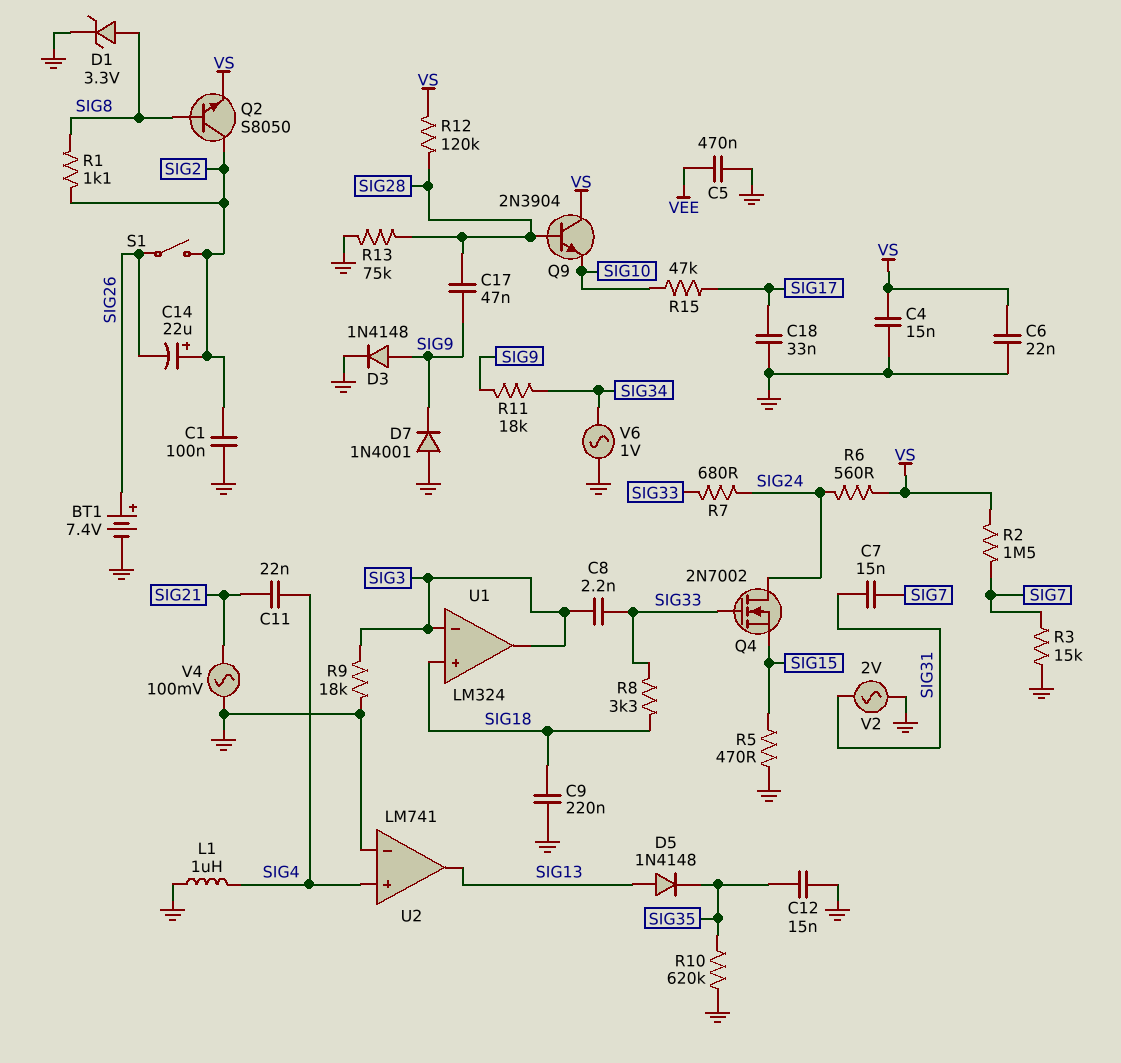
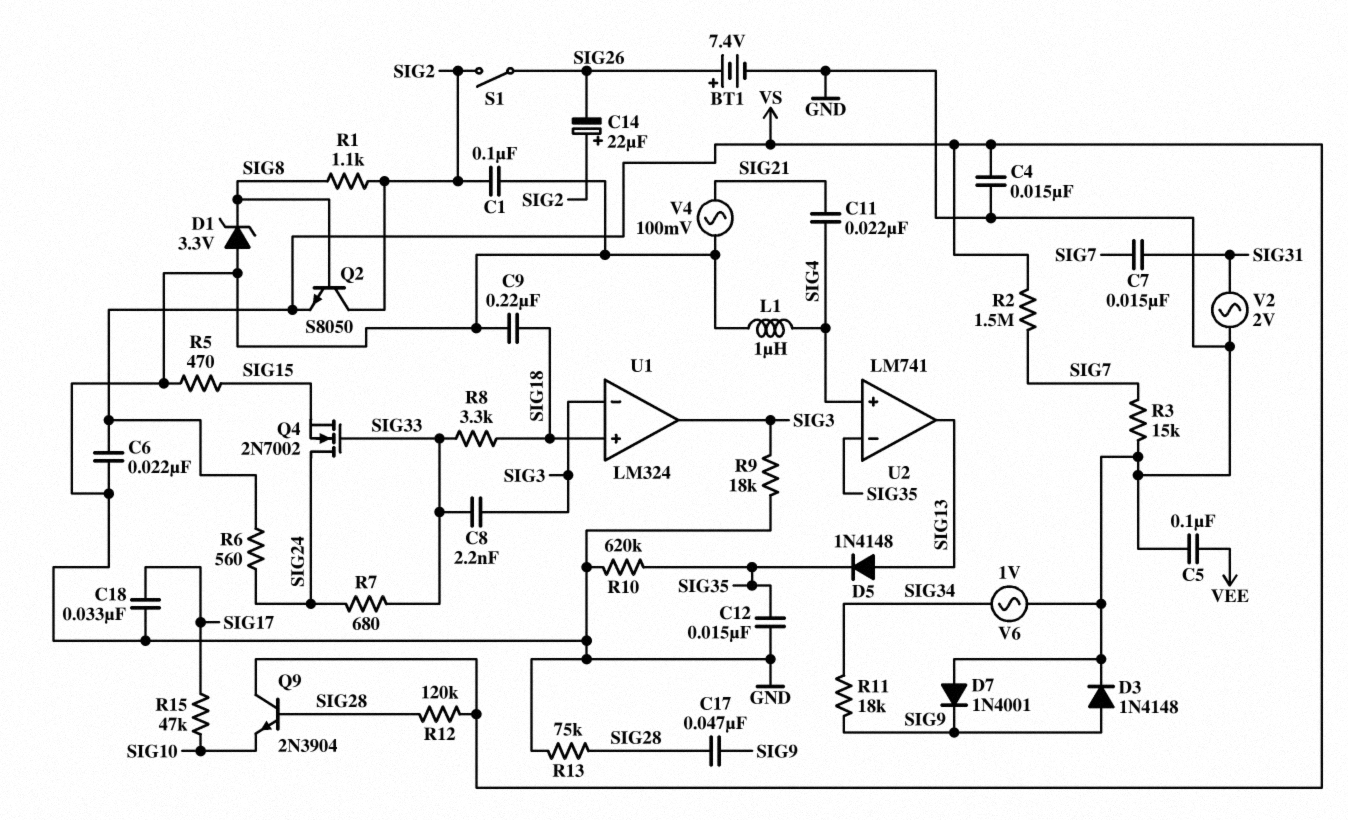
C5: 470nF (GND, VEE) -> 100nF (GND, VEE)
D1: zener 3.3V (A SIG8, K GND) -> zener 3.3V (A GND, K SIG8)
U2 pin in-: GND -> SIG35

